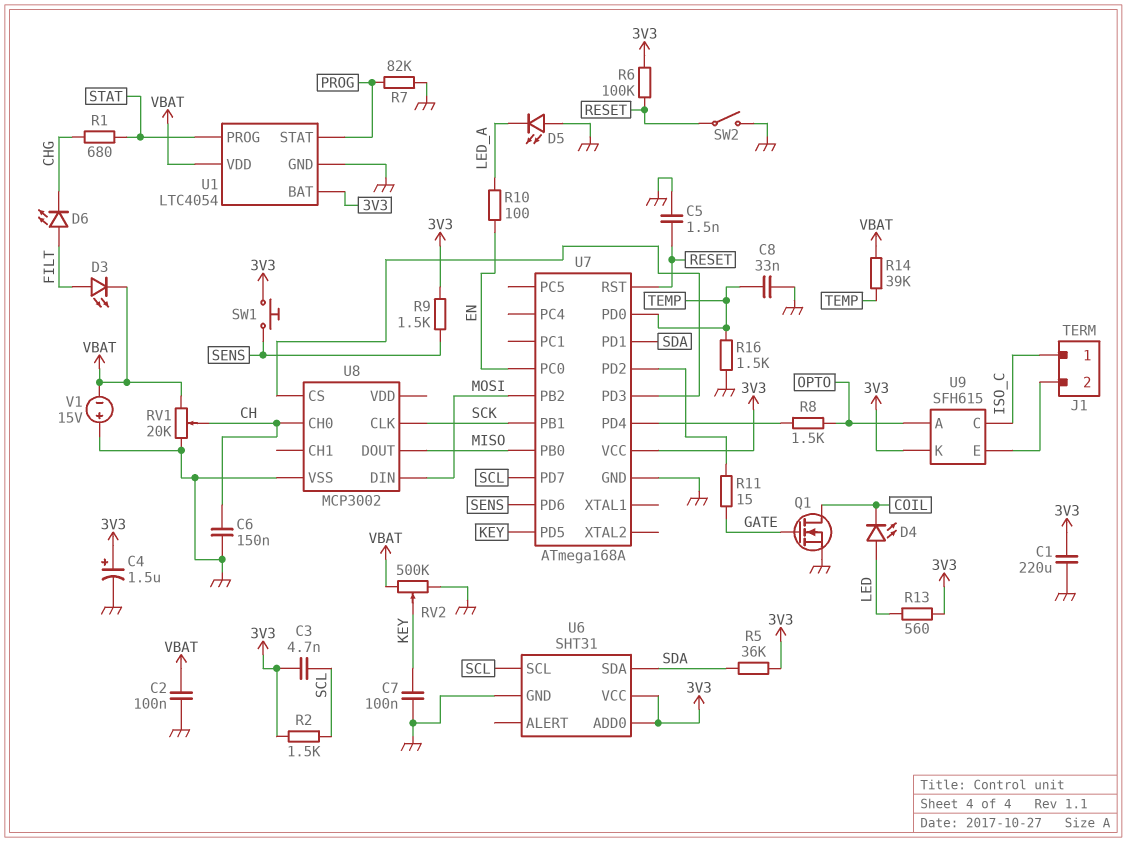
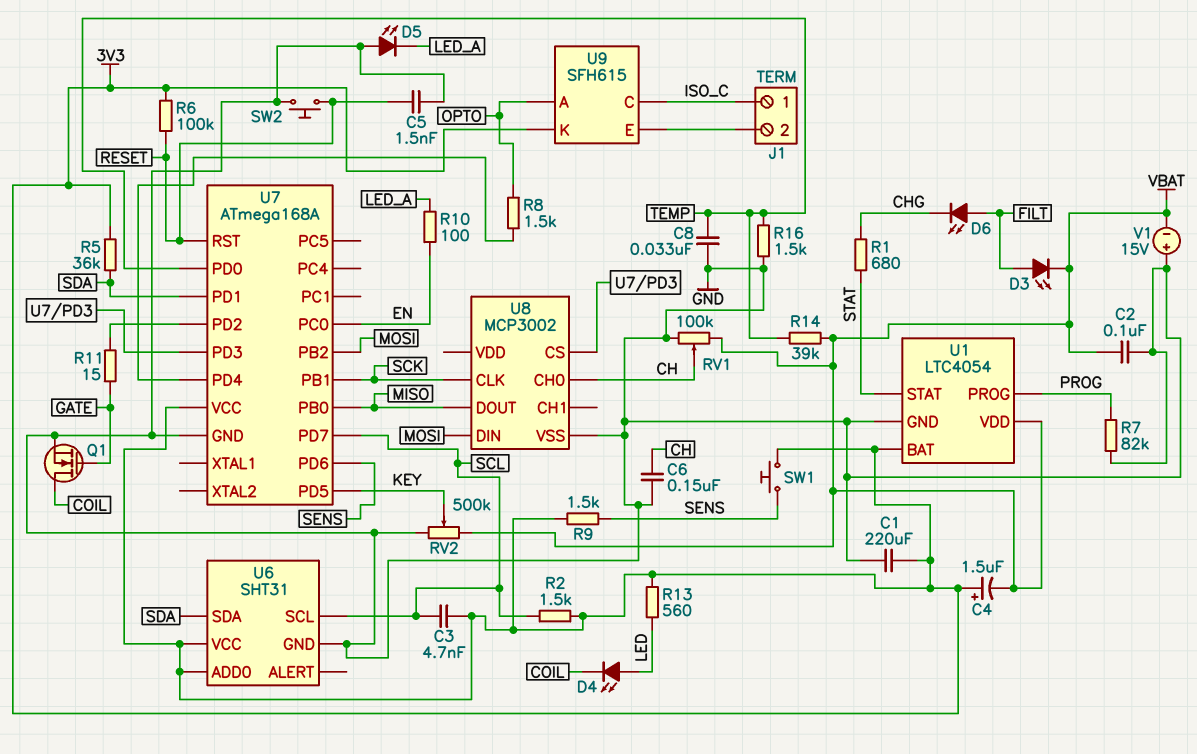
C4: 1.5uF (plus 3V3, minus GND) -> 1.5uF (plus 3V3, minus VBAT)
C7: 100nF (GND, KEY) -> none
RV1: 20k (GND, VBAT, wiper CH) -> 100k (GND, VBAT, wiper CH)
SW2: switch (GND, RESET) -> button (GND, RESET)
U1 pin PROG: STAT -> PROG
U1 pin STAT: PROG -> STAT

